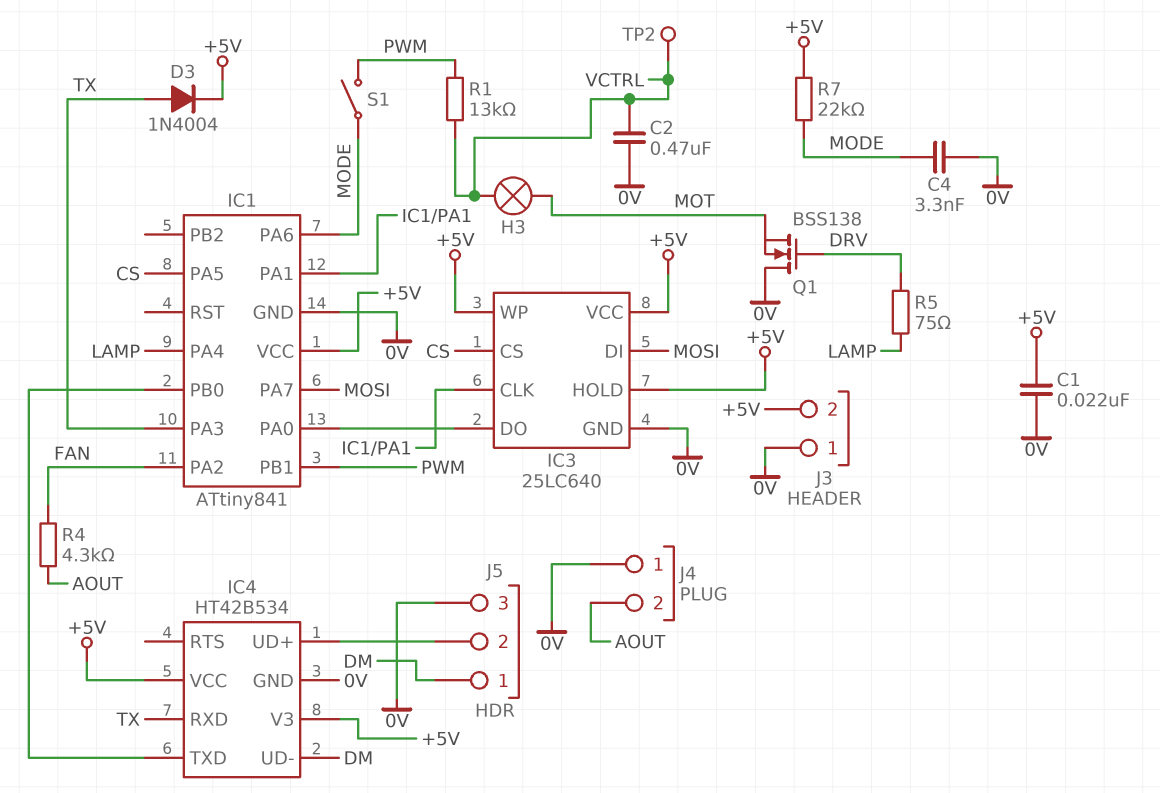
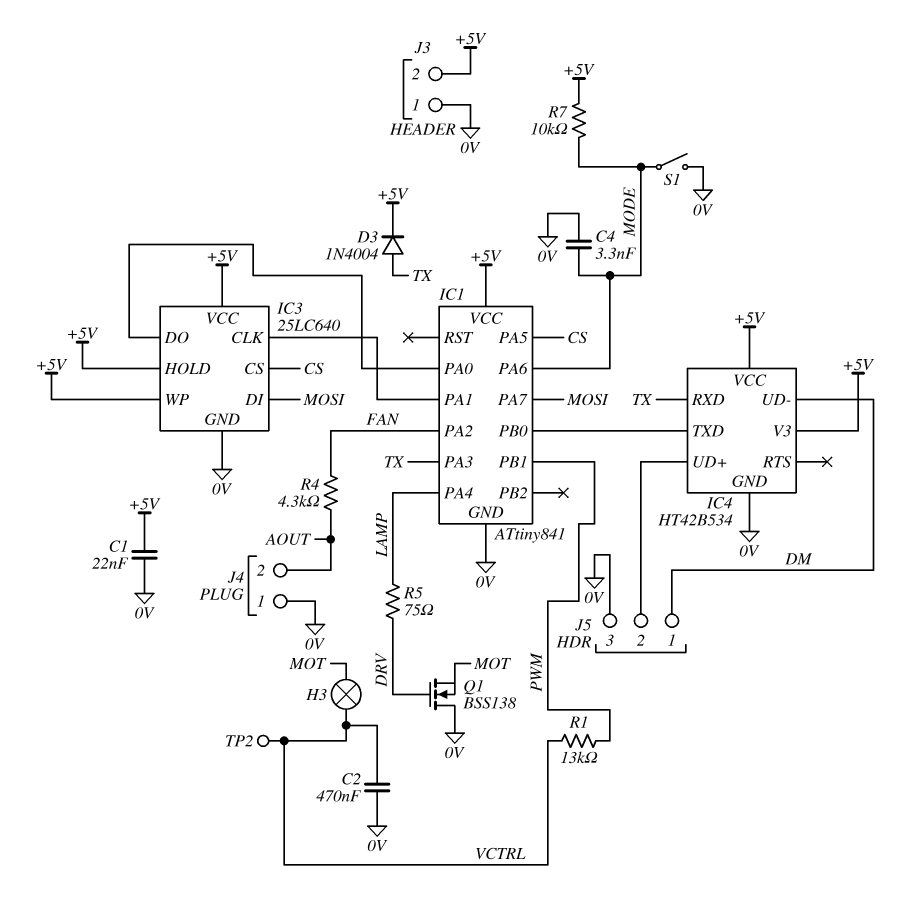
R7: 22k (+5V, MODE) -> 10k (+5V, MODE)
S1: switch (MODE, PWM) -> switch (0V, MODE)

